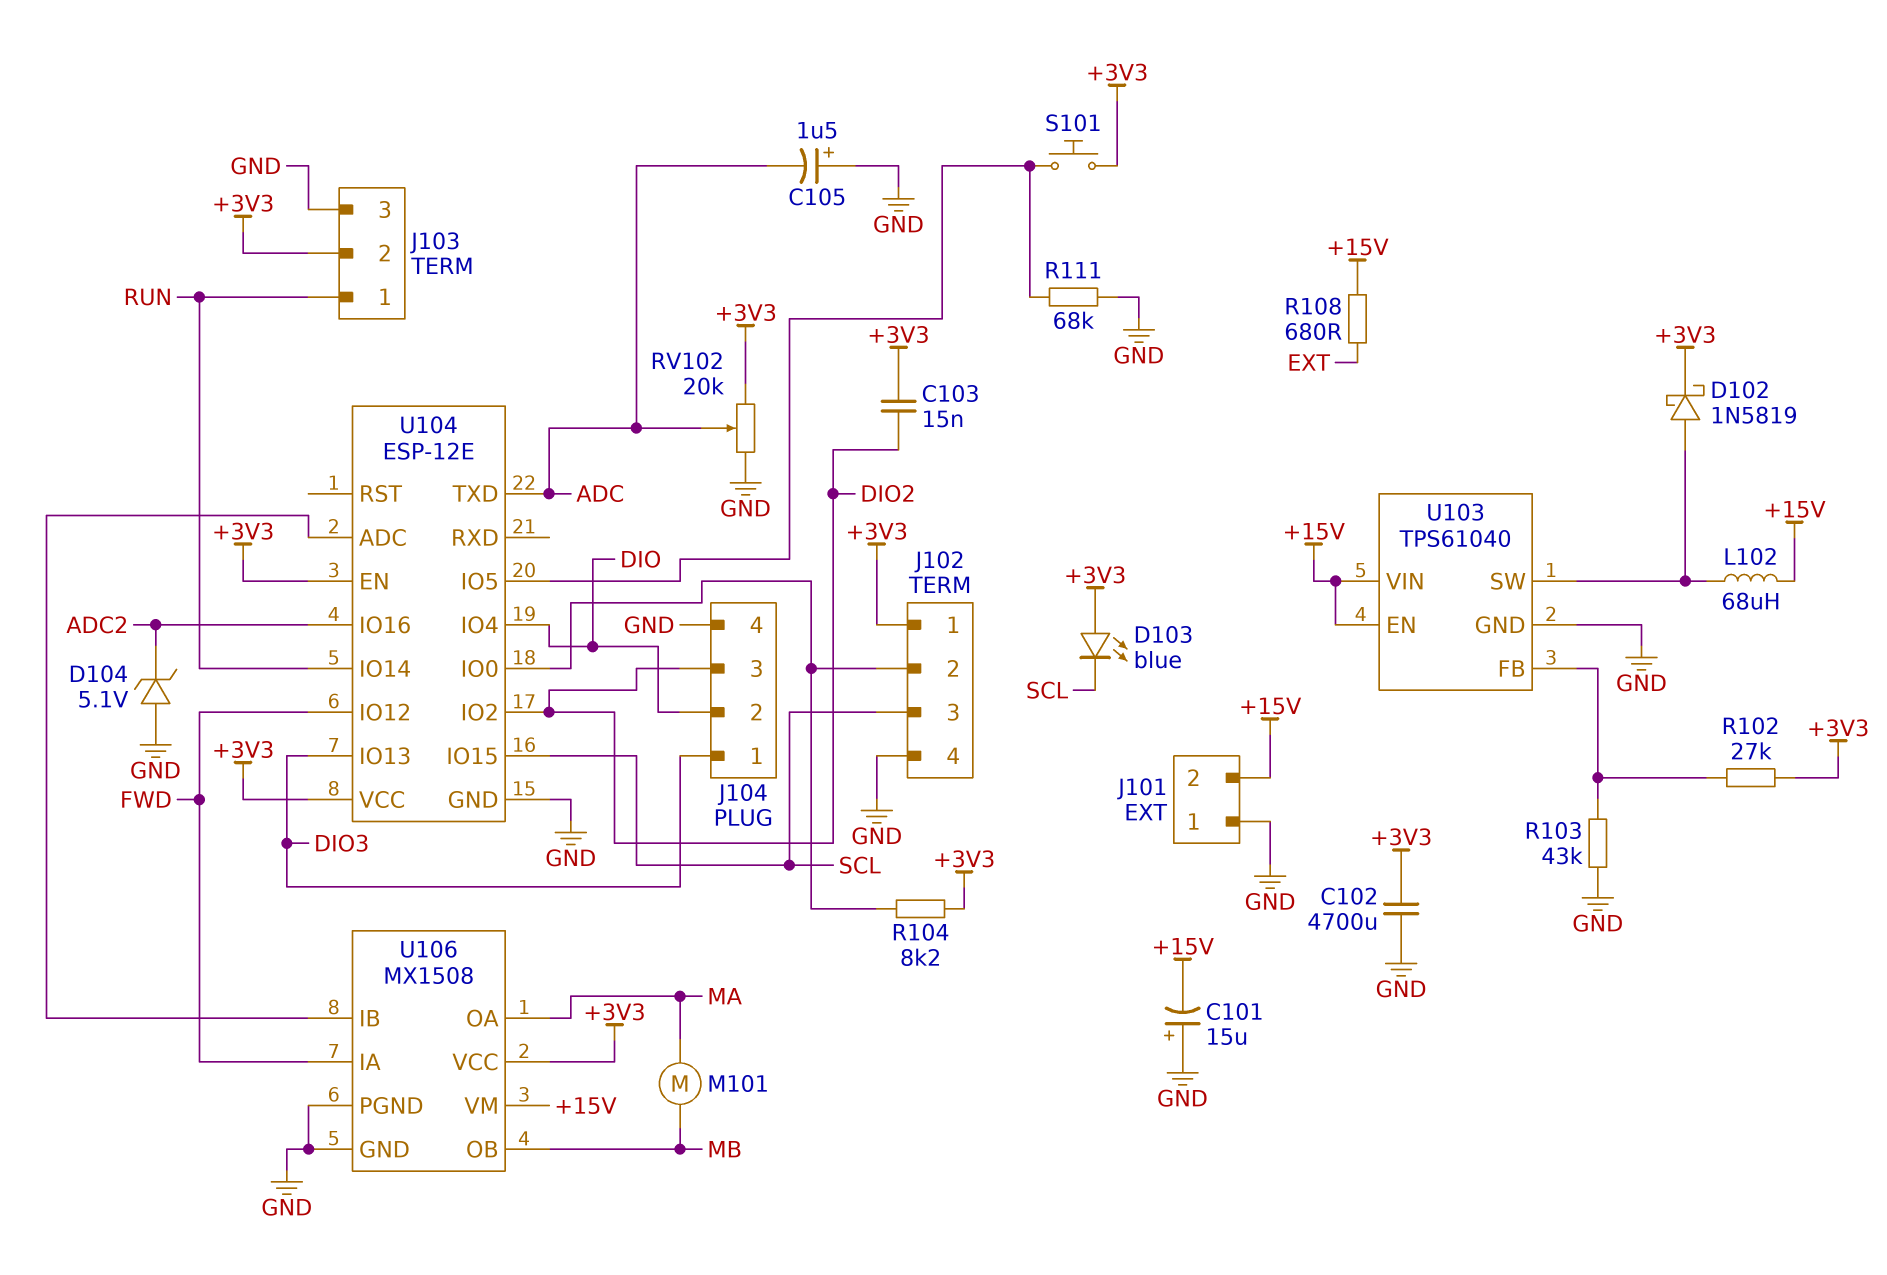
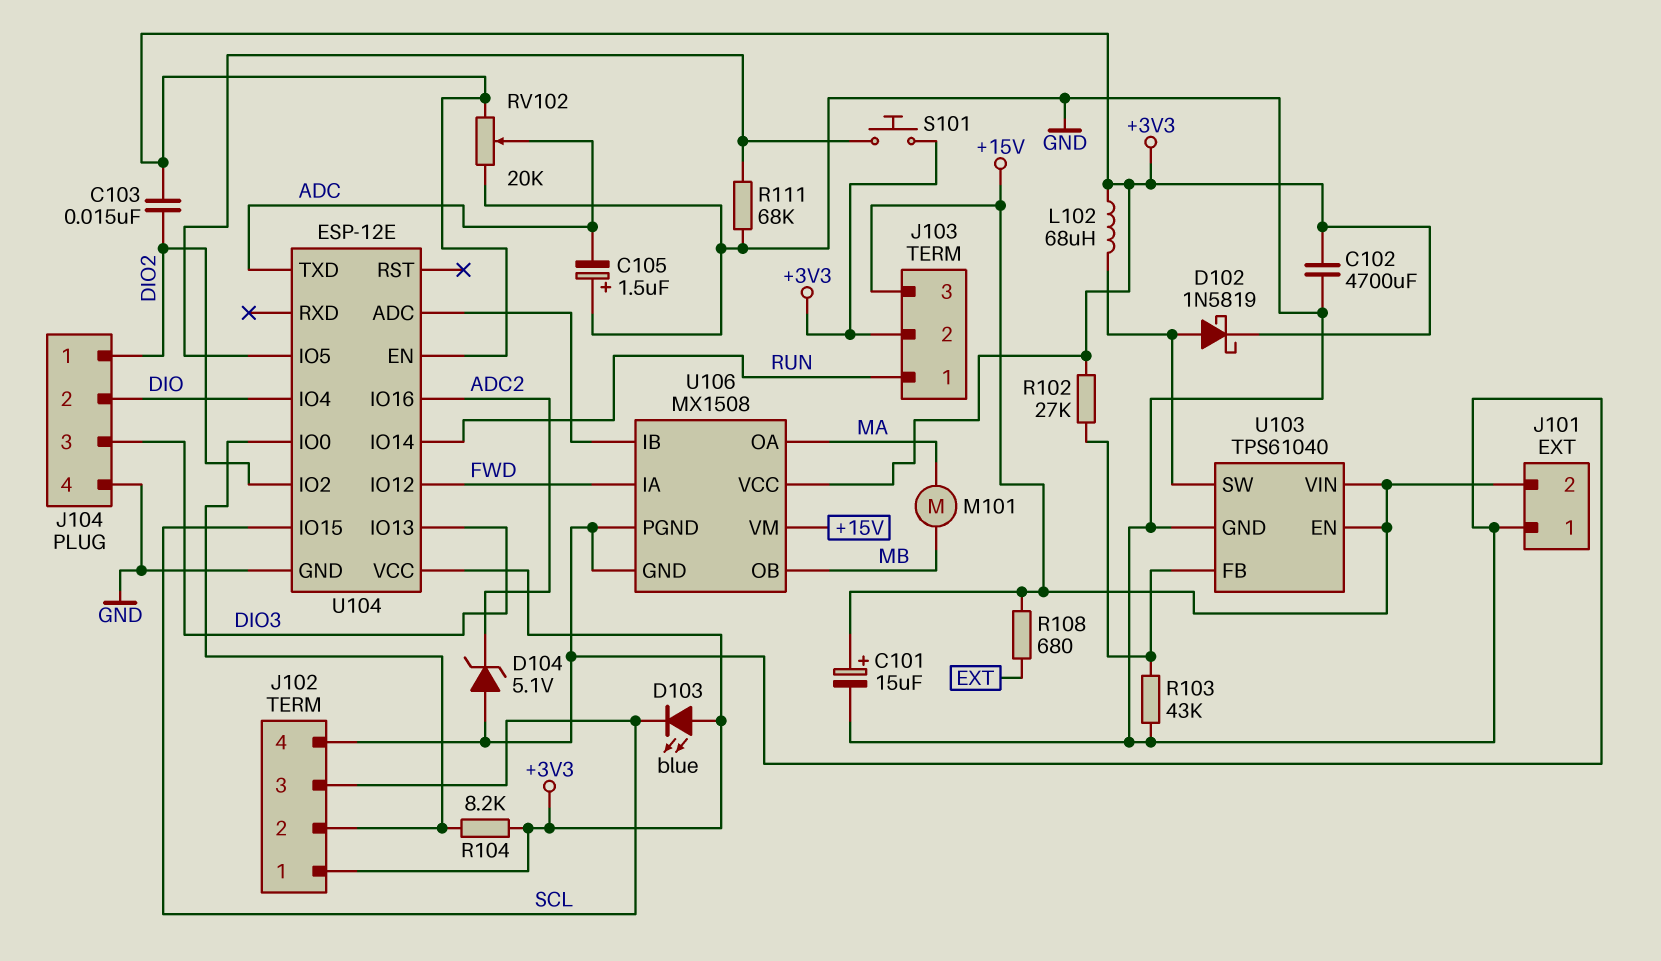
C101: 15uF (plus GND, minus +15V) -> 15uF (plus +15V, minus GND)
J103 pin 3: GND -> +15V
J104 pin 1: DIO3 -> DIO2
J104 pin 3: DIO2 -> DIO3
L102: 68uH (+15V, U103/SW) -> 68uH (+3V3, U103/SW)

